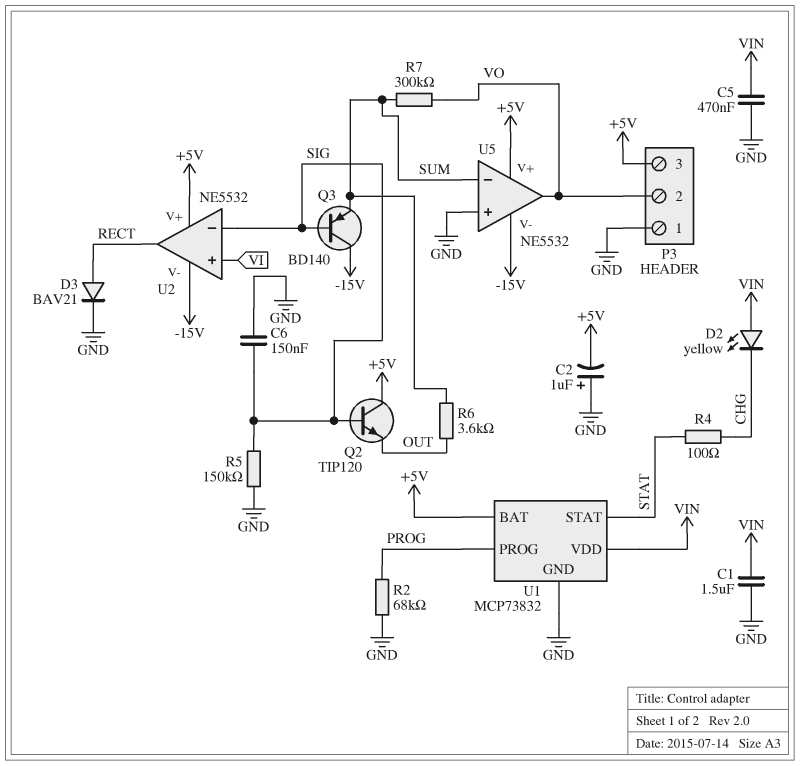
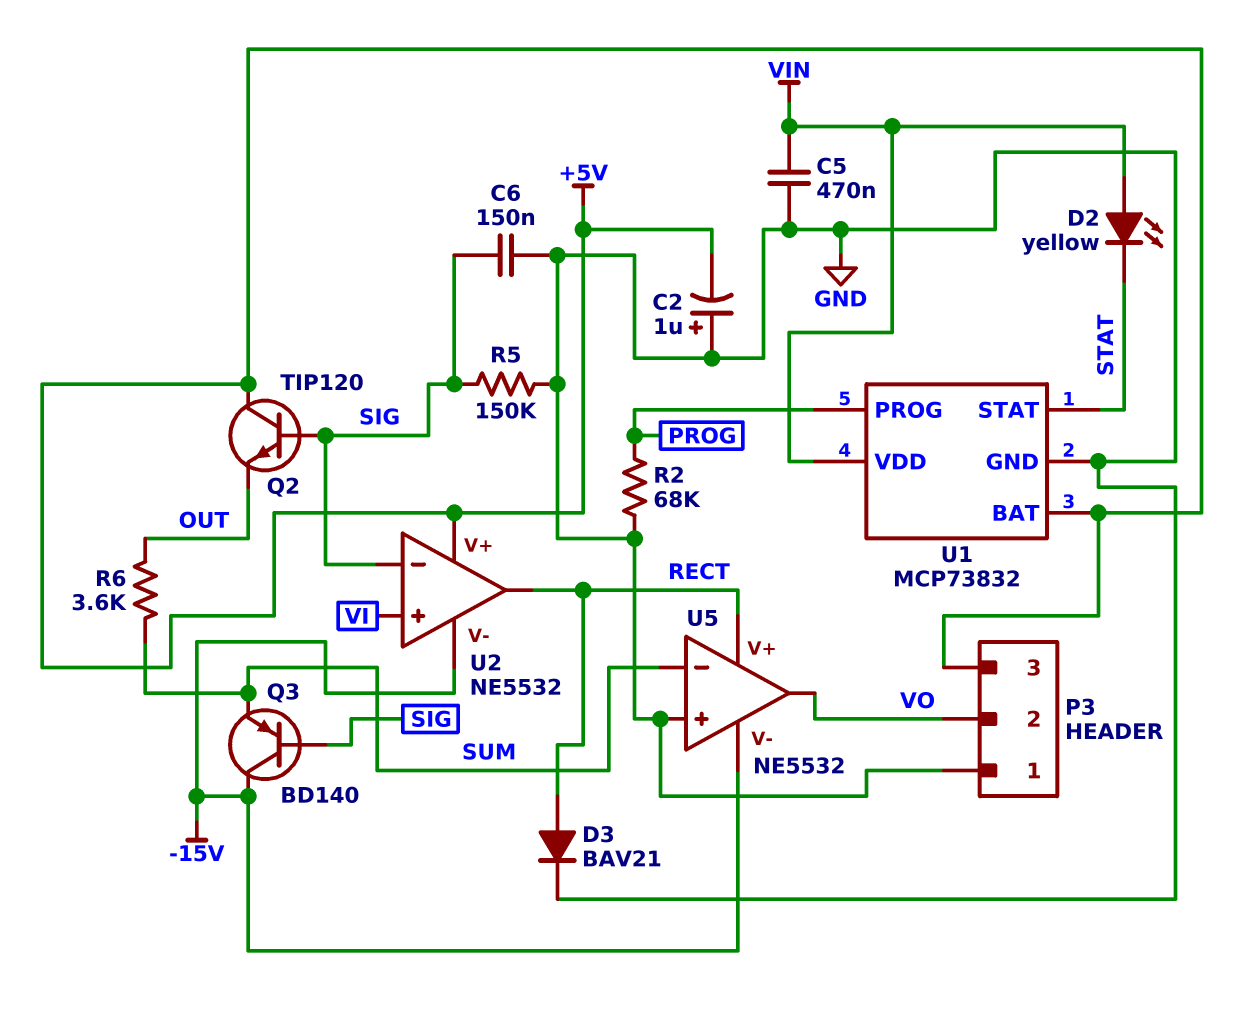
C1: 1.5uF (GND, VIN) -> none
D2: LED yellow (A VIN, K CHG) -> LED yellow (A VIN, K STAT)
R4: 100 (CHG, STAT) -> none
R7: 300k (SUM, VO) -> none
U5 pin V+: +5V -> RECT

